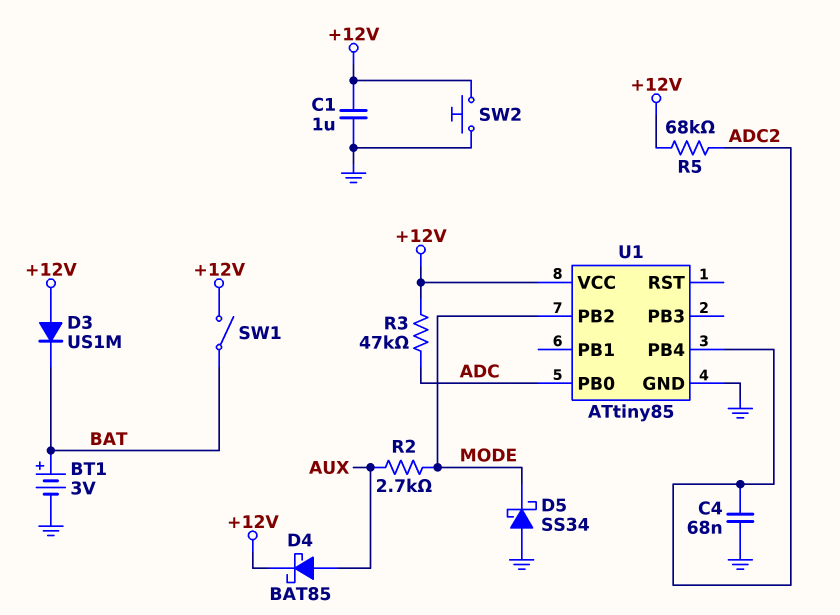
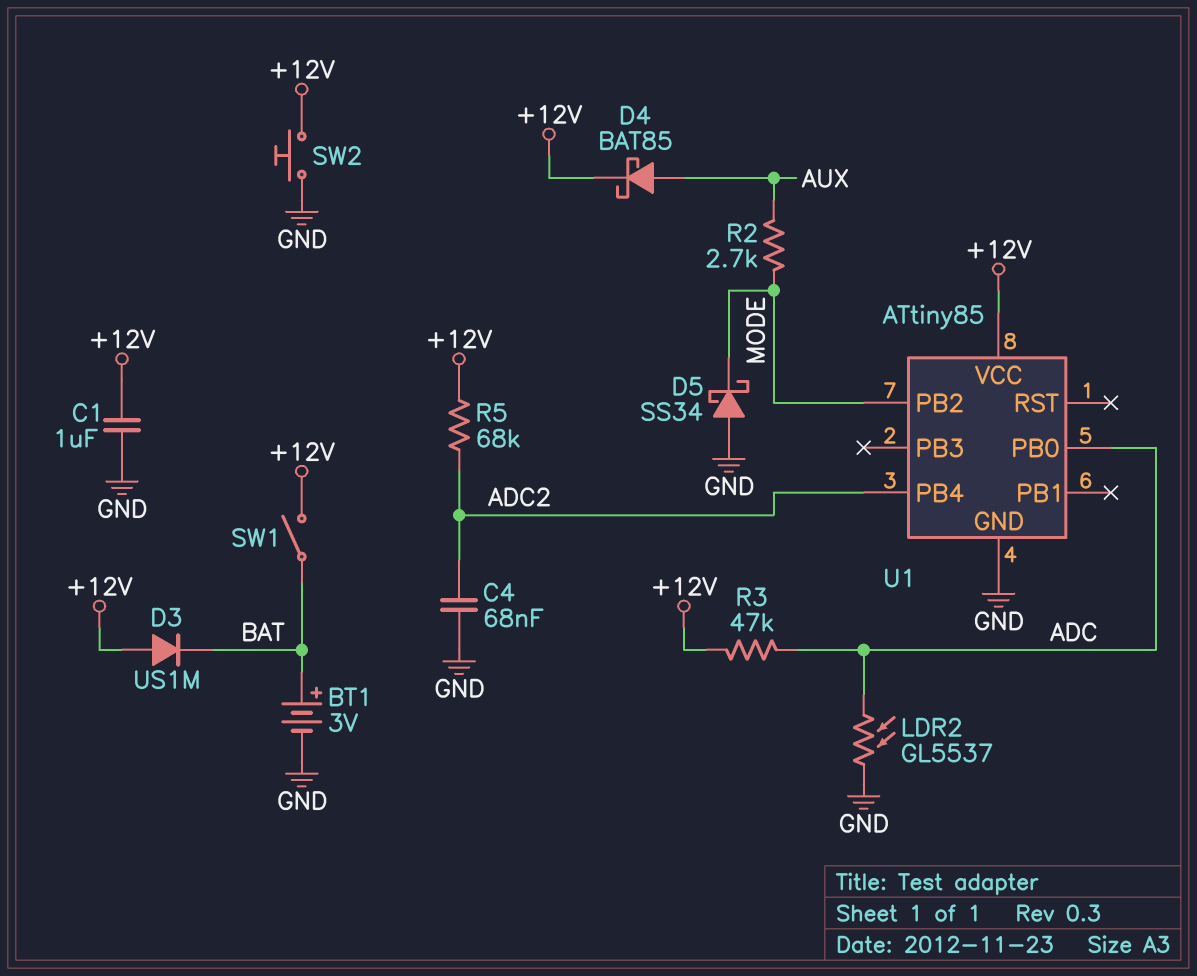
LDR2: none -> GL5537 (ADC, GND)

